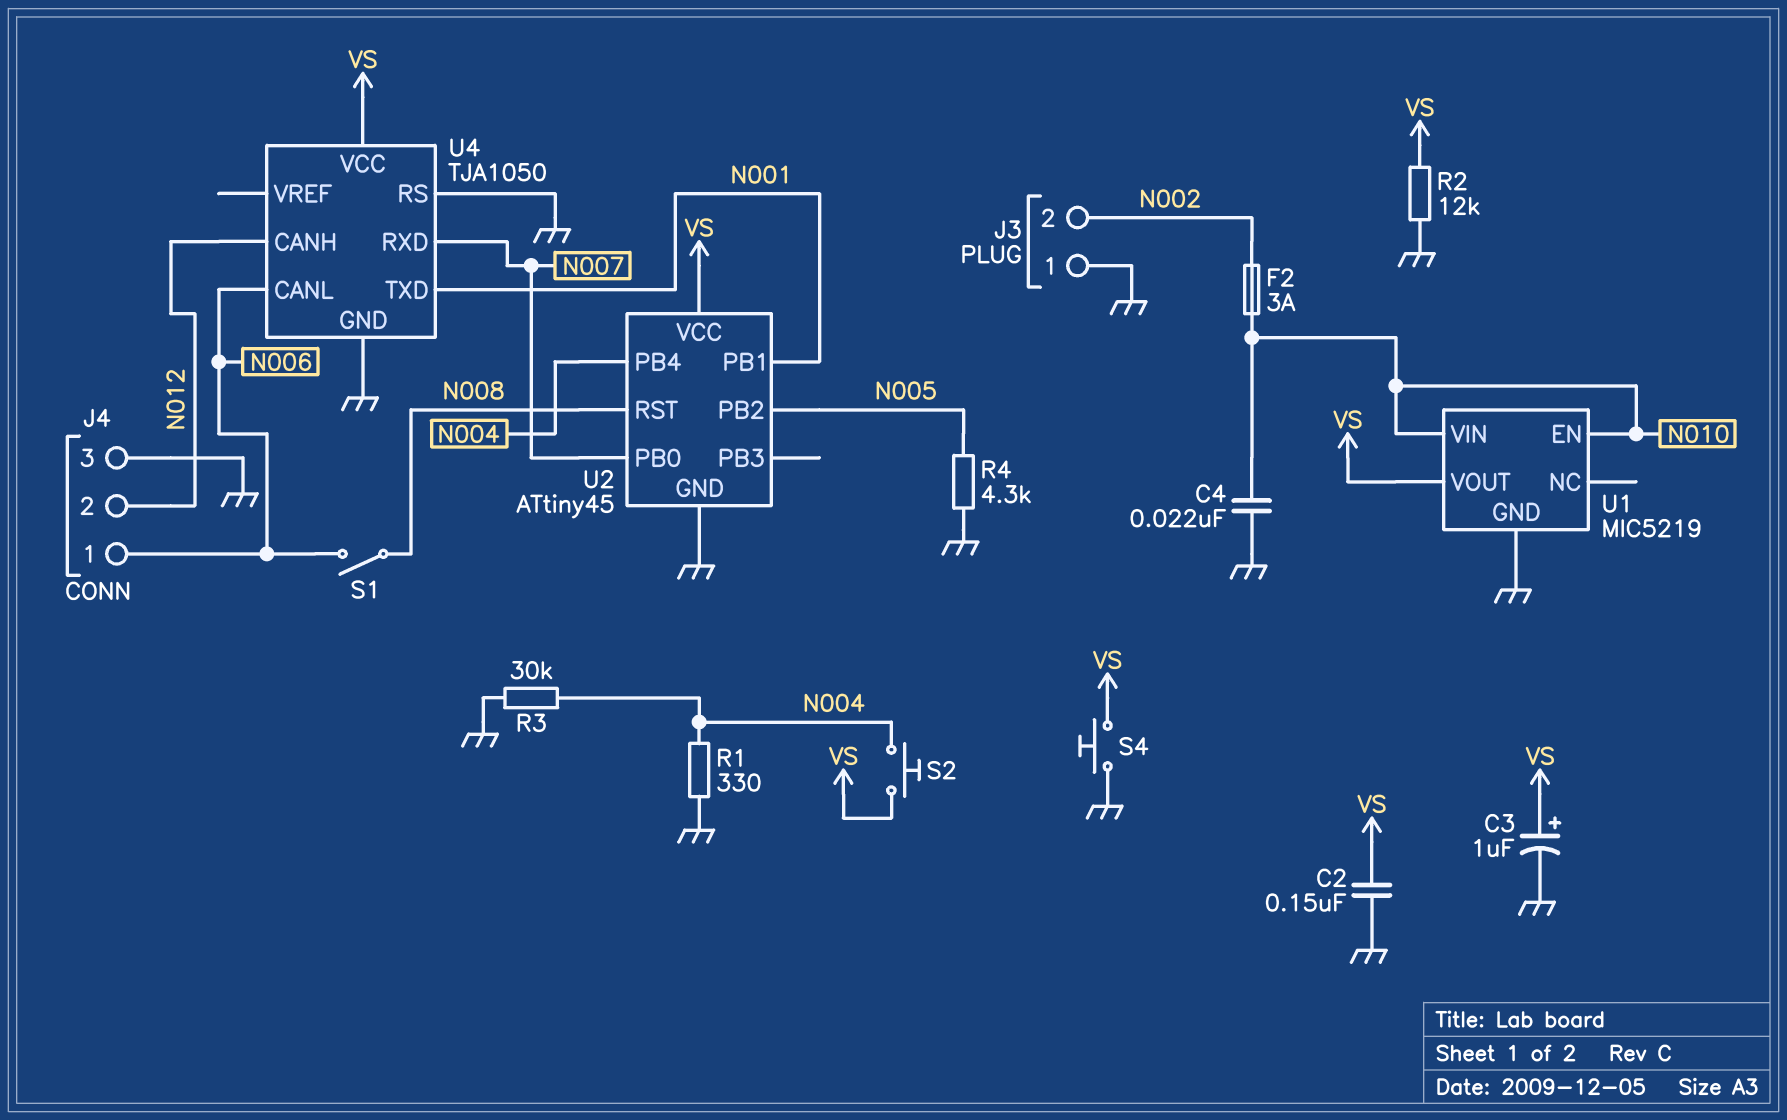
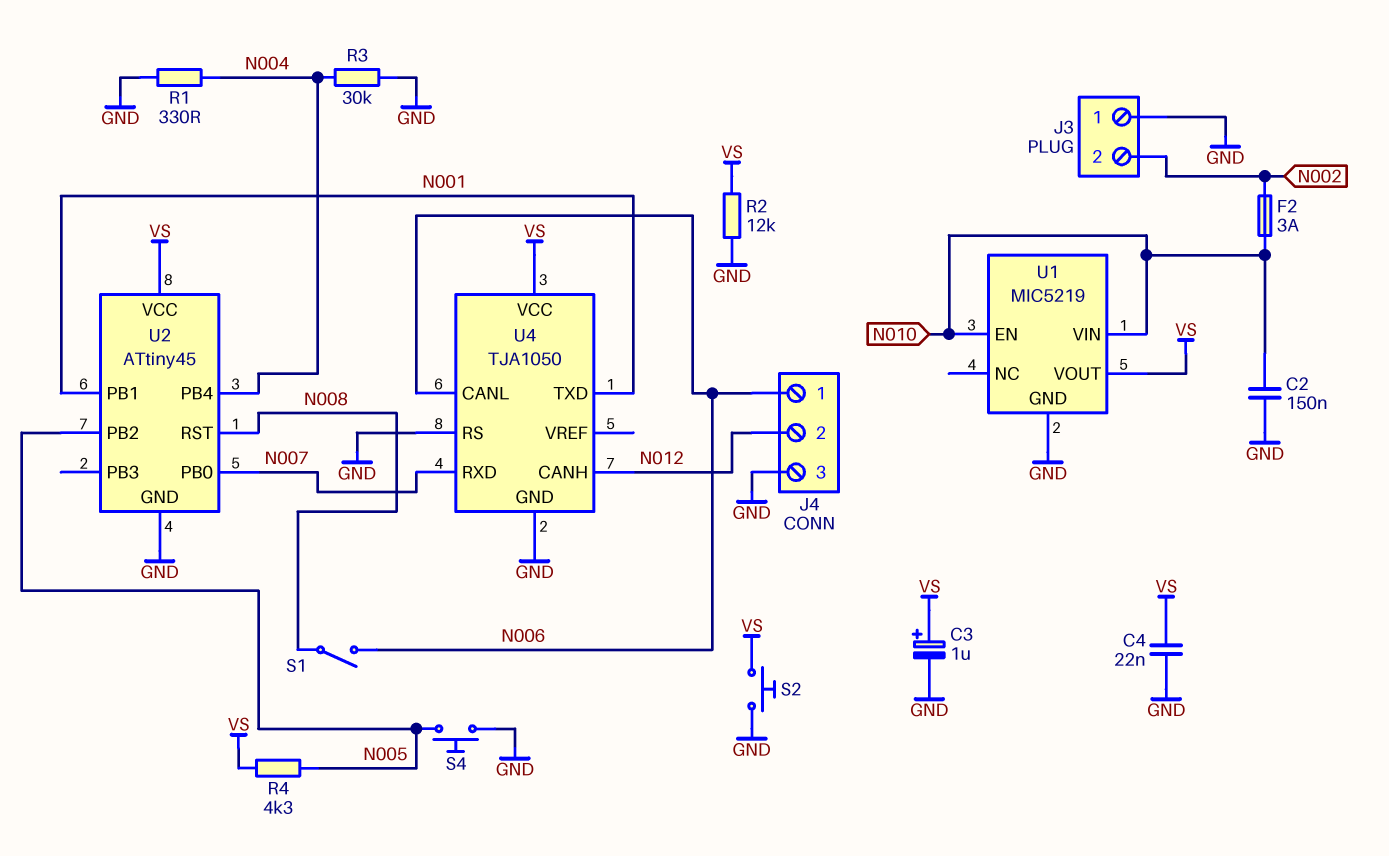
C2: 150nF (GND, VS) -> 150nF (GND, N010)
C4: 22nF (GND, N010) -> 22nF (GND, VS)
R4: 4.3k (GND, N005) -> 4.3k (N005, VS)
S2: button (N004, VS) -> button (GND, VS)
S4: button (GND, VS) -> button (GND, N005)

